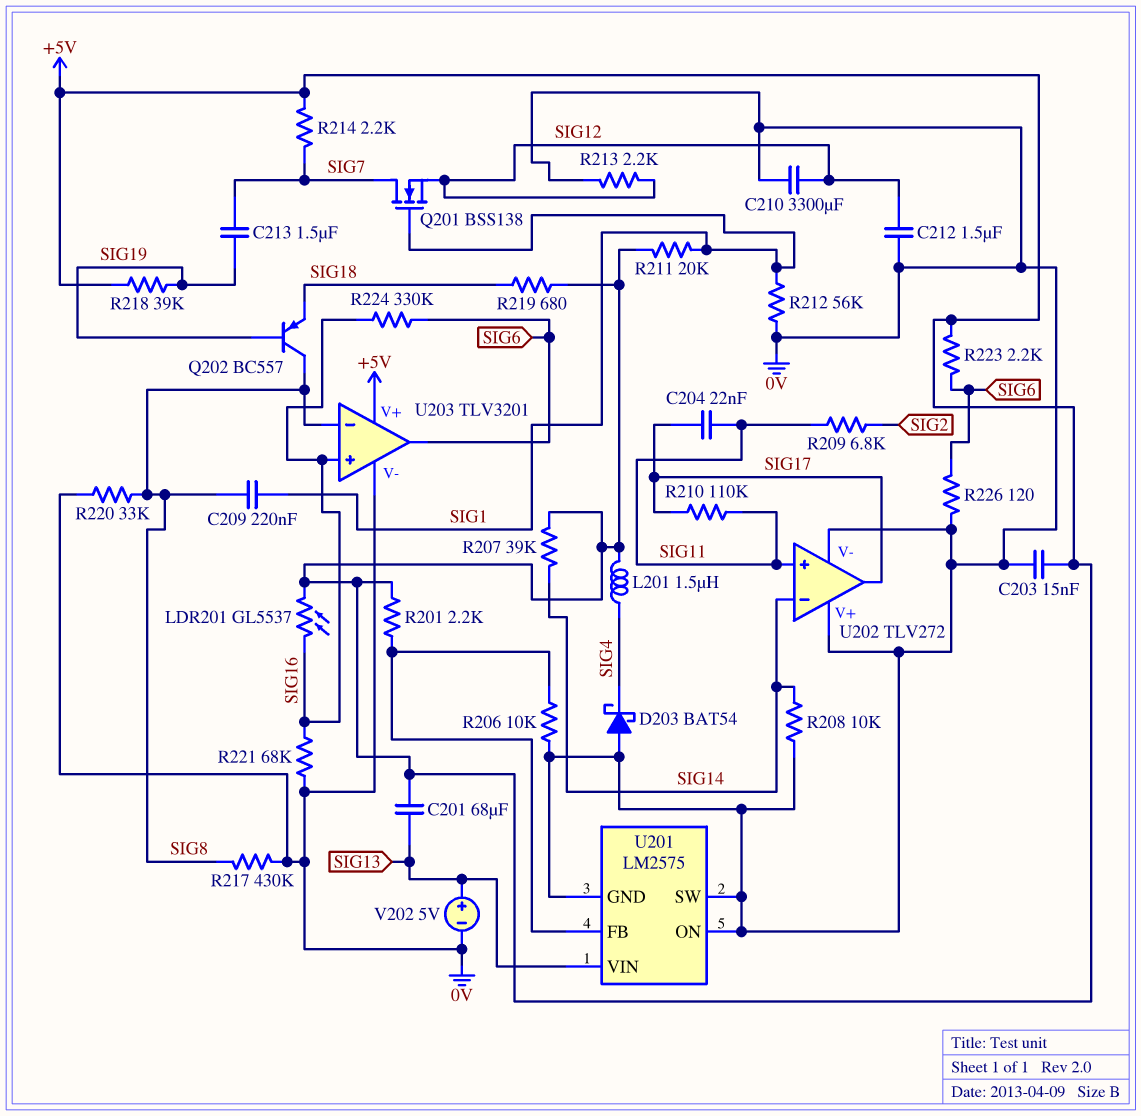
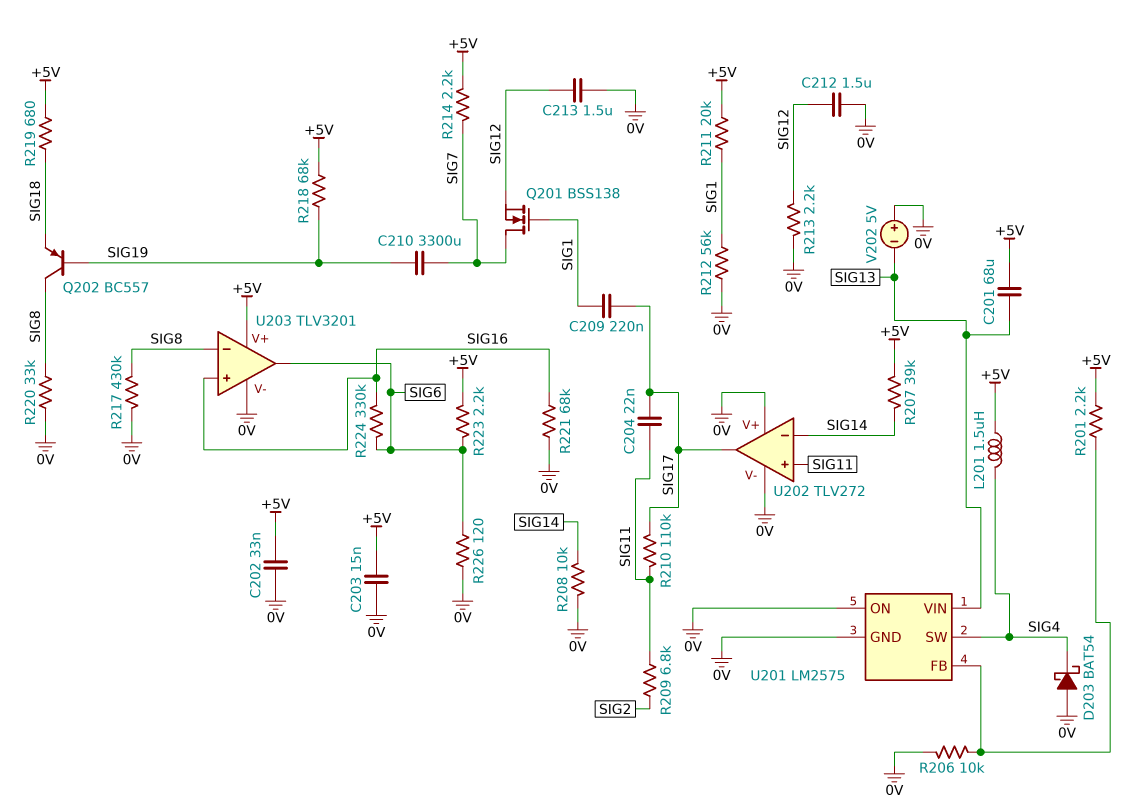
C202: none -> 33nF (+5V, 0V)
C209: 220nF (SIG1, SIG8) -> 220nF (SIG1, SIG17)
C210: 3300uF (0V, SIG12) -> 3300uF (SIG7, SIG19)
C213: 1.5uF (SIG7, SIG19) -> 1.5uF (0V, SIG12)
LDR201: GL5537 (+5V, SIG16) -> none
R218: 39k (+5V, SIG19) -> 68k (+5V, SIG19)
U201 pin SW: 0V -> SIG4
V202: 5V (plus SIG13, minus 0V) -> 5V (plus 0V, minus SIG13)

